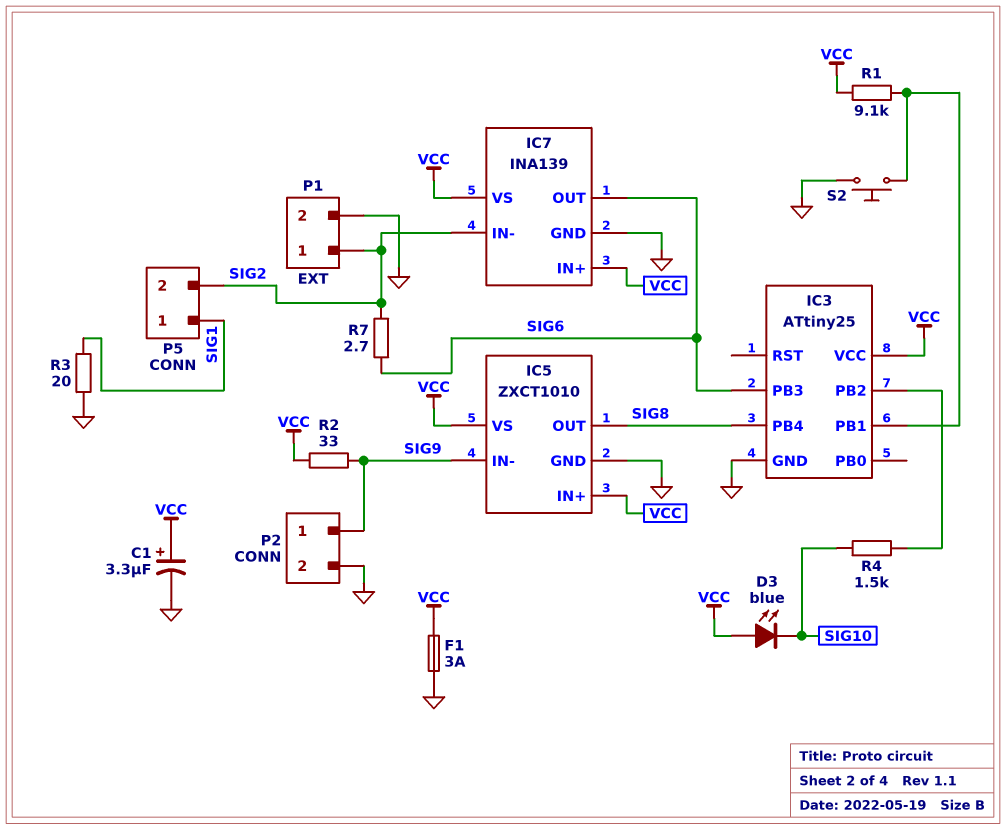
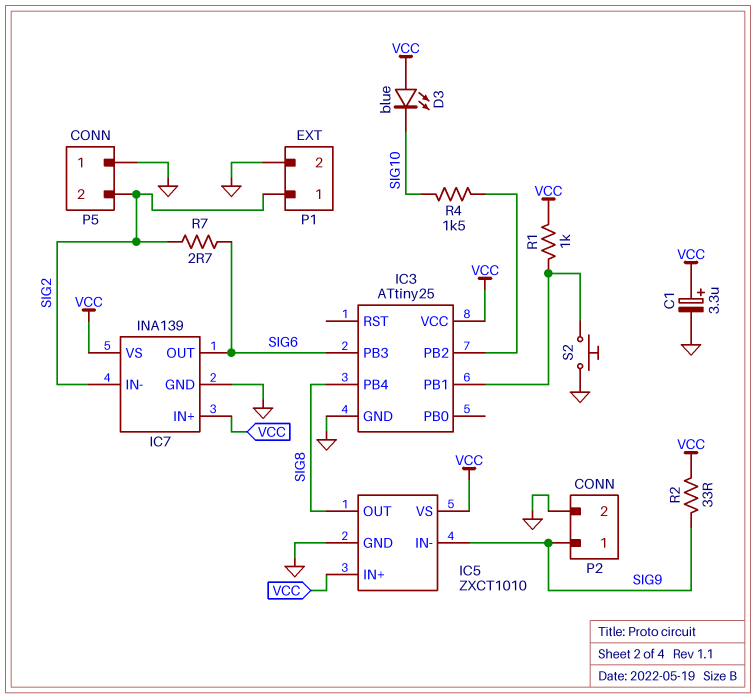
F1: 3A (GND, VCC) -> none
P5 pin 1: SIG1 -> GND
R1: 9.1k (IC3/PB1, VCC) -> 1k (IC3/PB1, VCC)
R3: 20 (GND, SIG1) -> none

